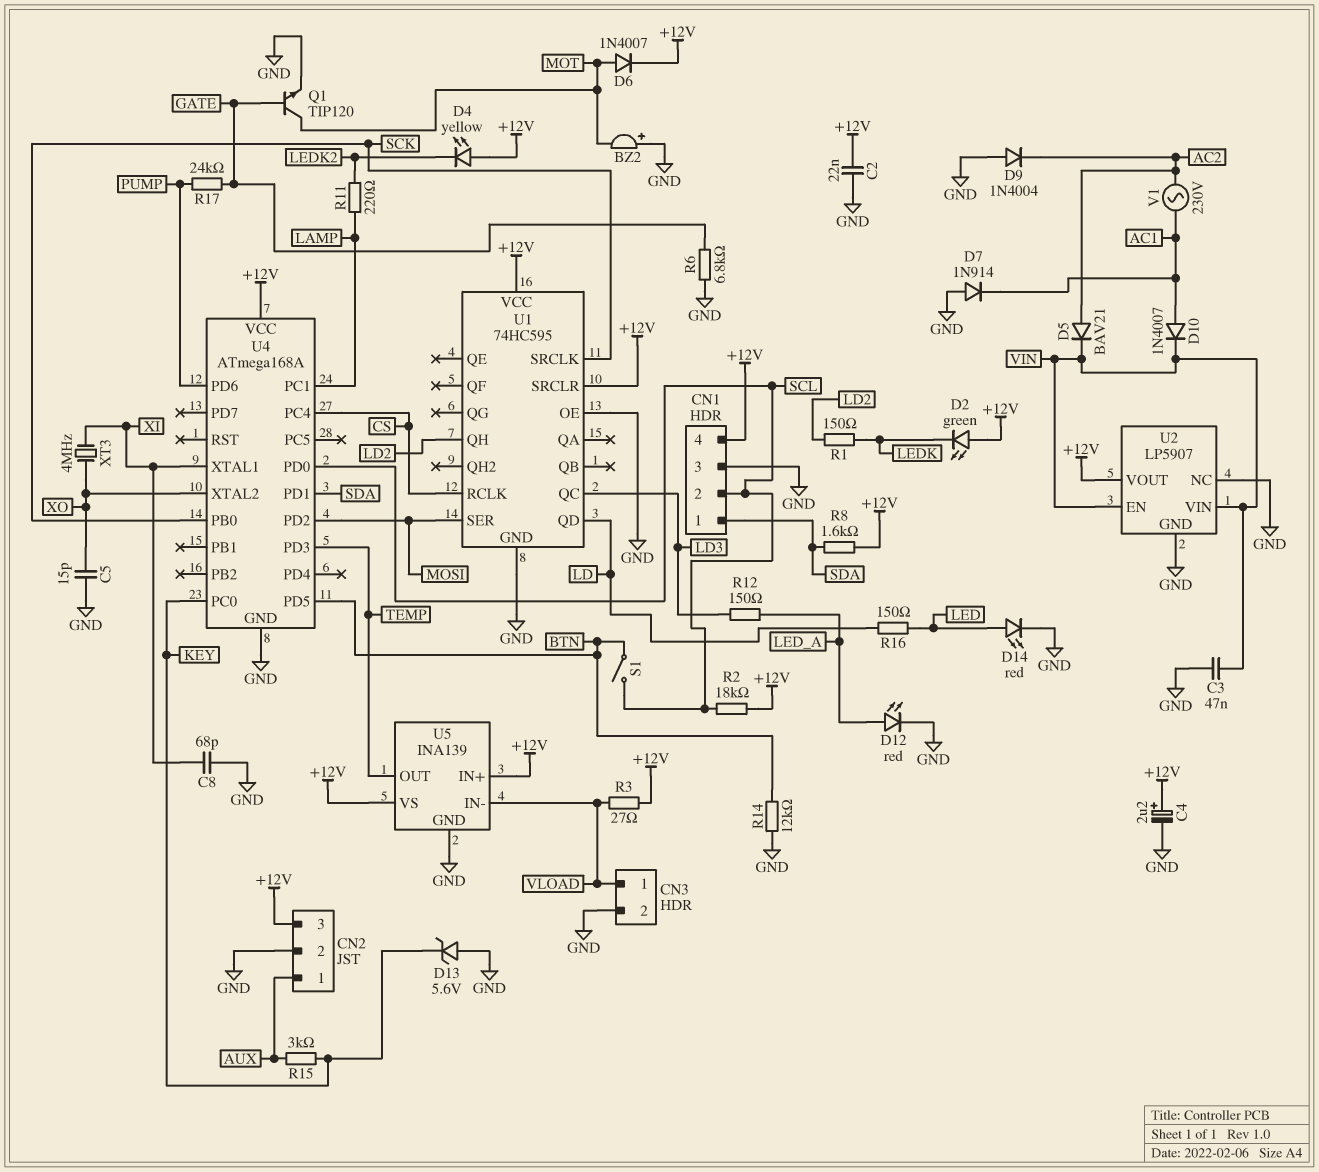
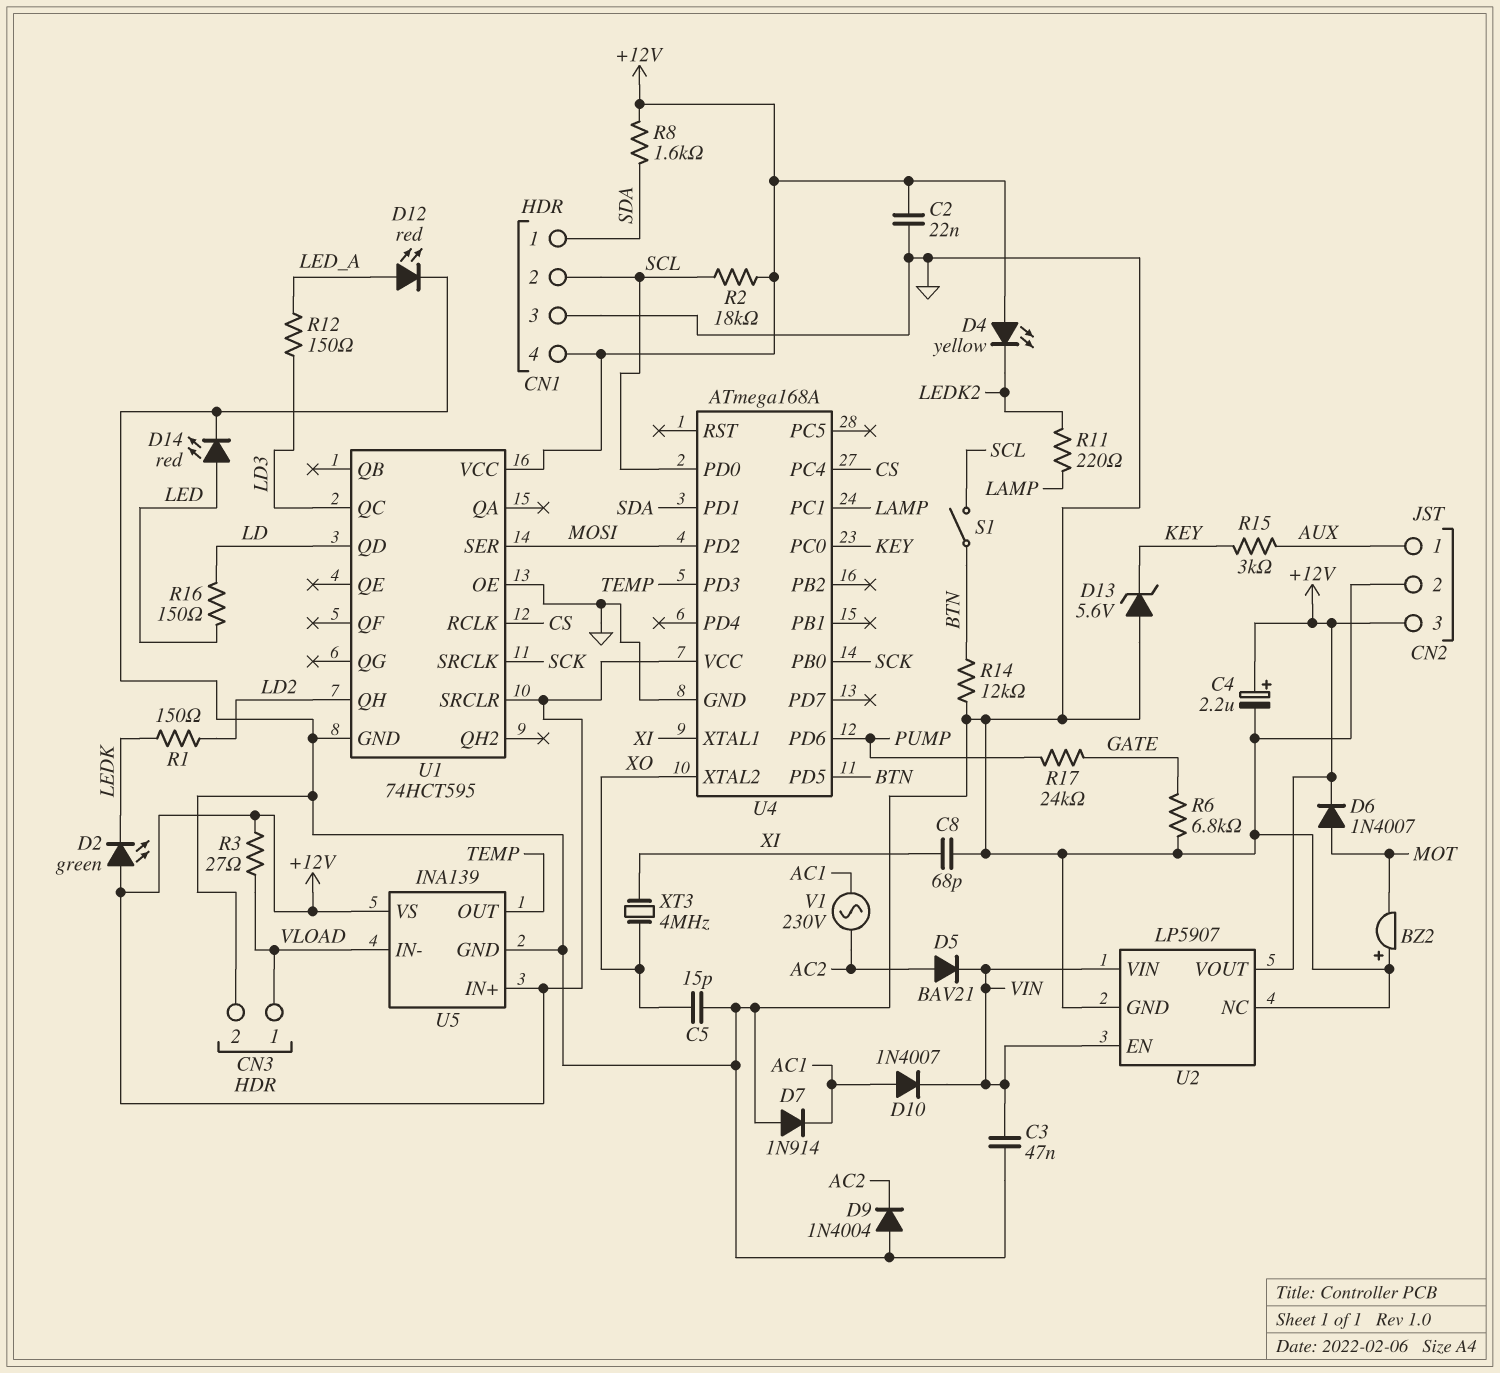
Q1: NPN TIP120 (B GATE, C MOT, E GND) -> none
U1: 74HC595 -> 74HCT595

